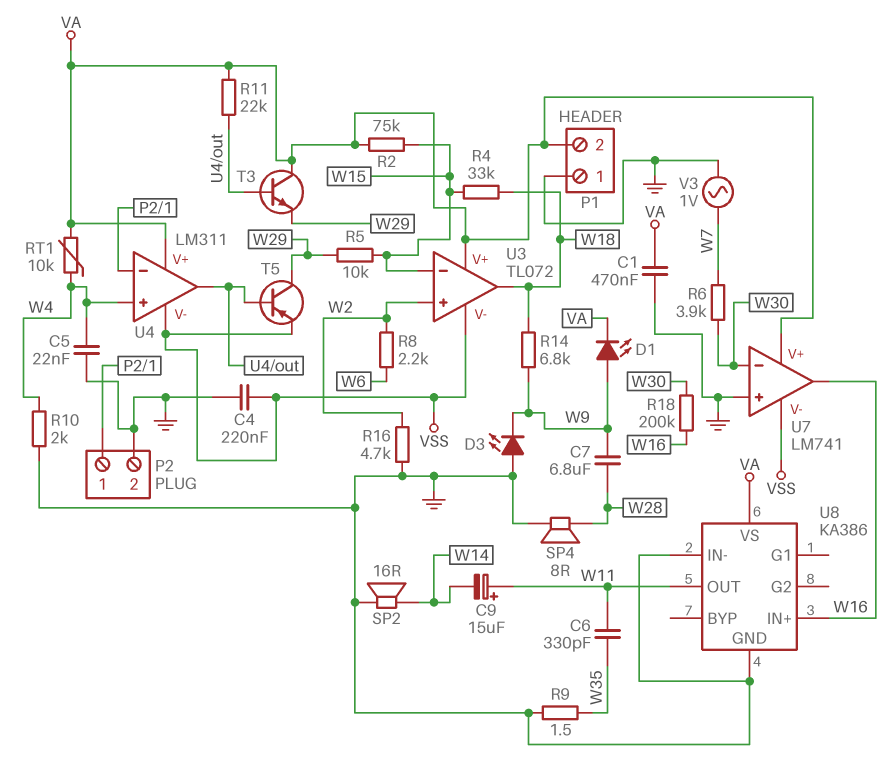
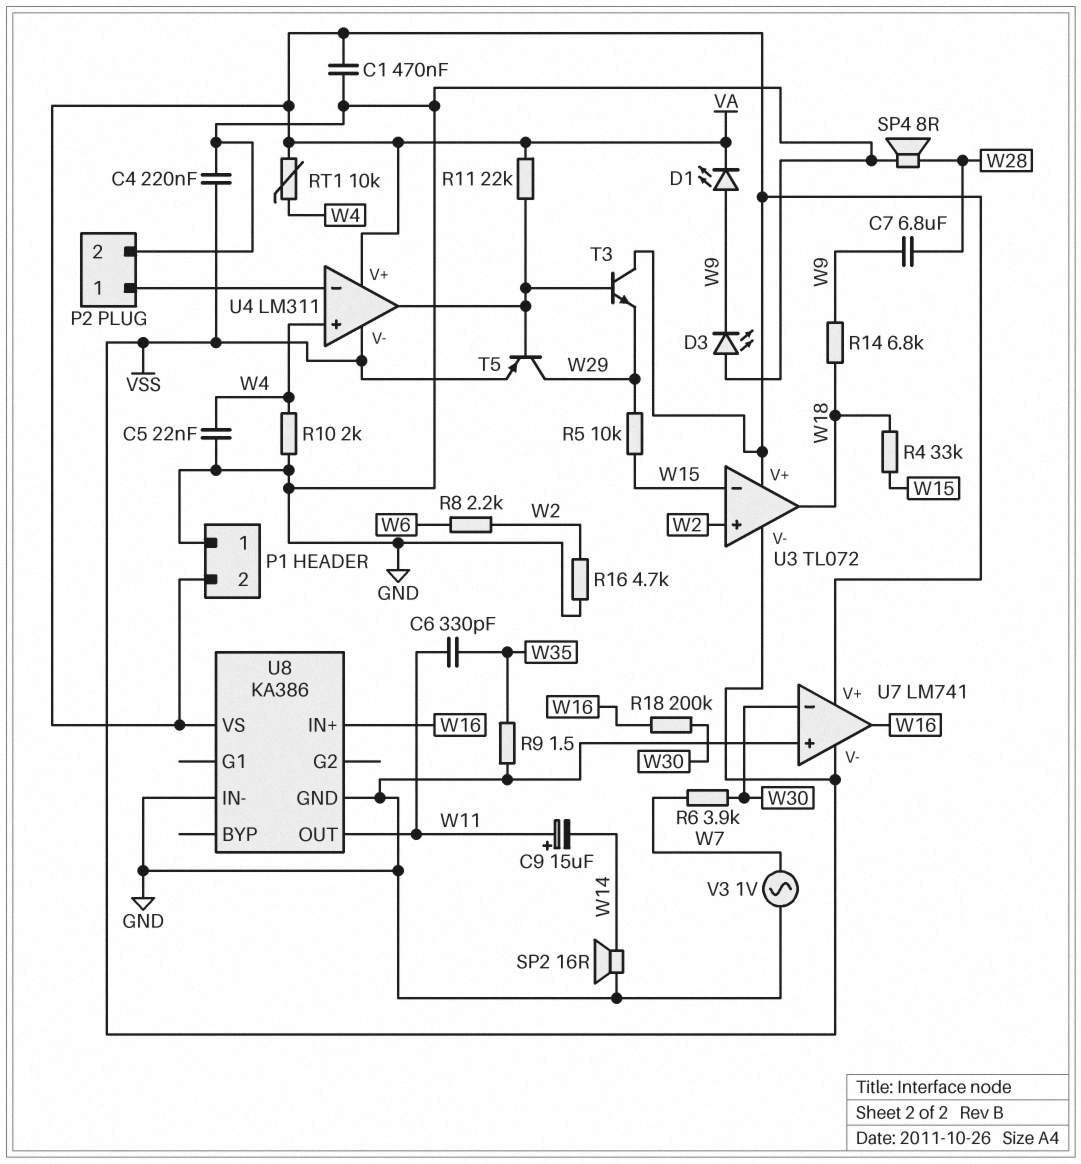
R2: 75k (VA, W15) -> none

